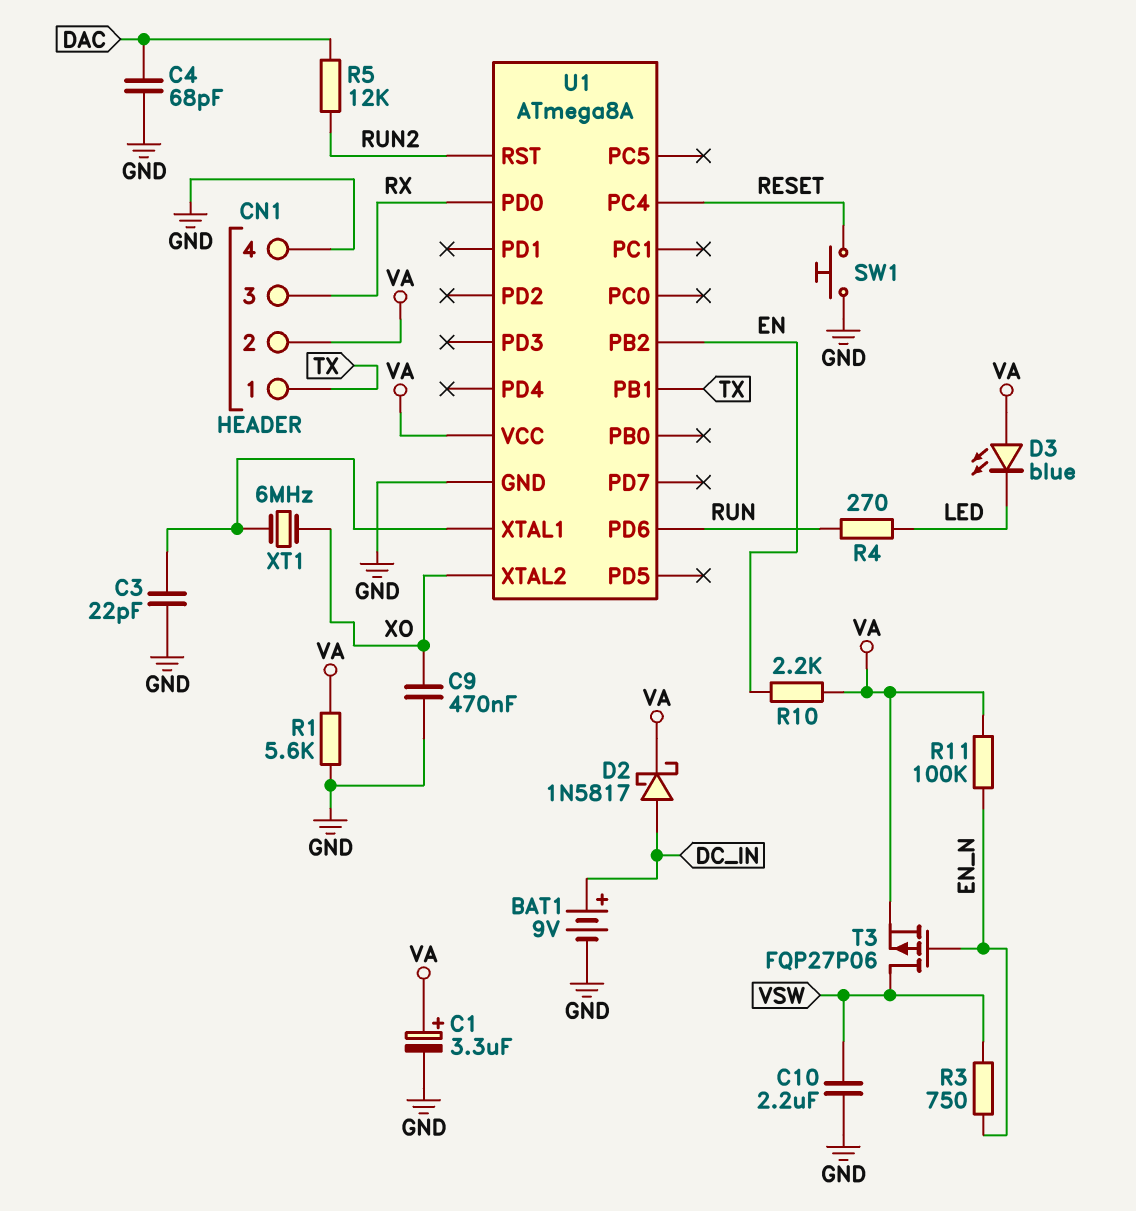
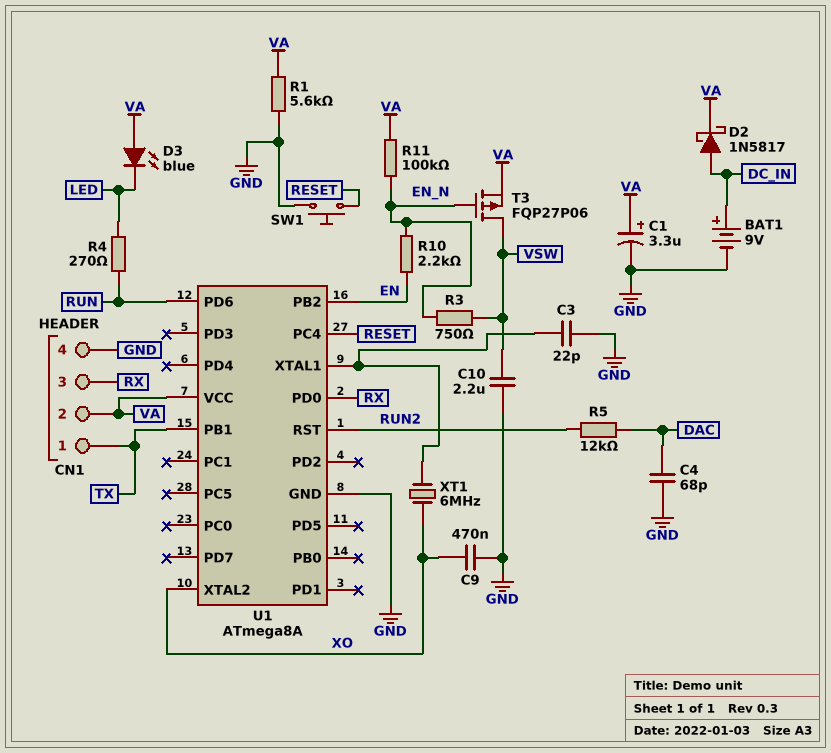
R10: 2.2k (EN, VA) -> 2.2k (EN, EN_N)

